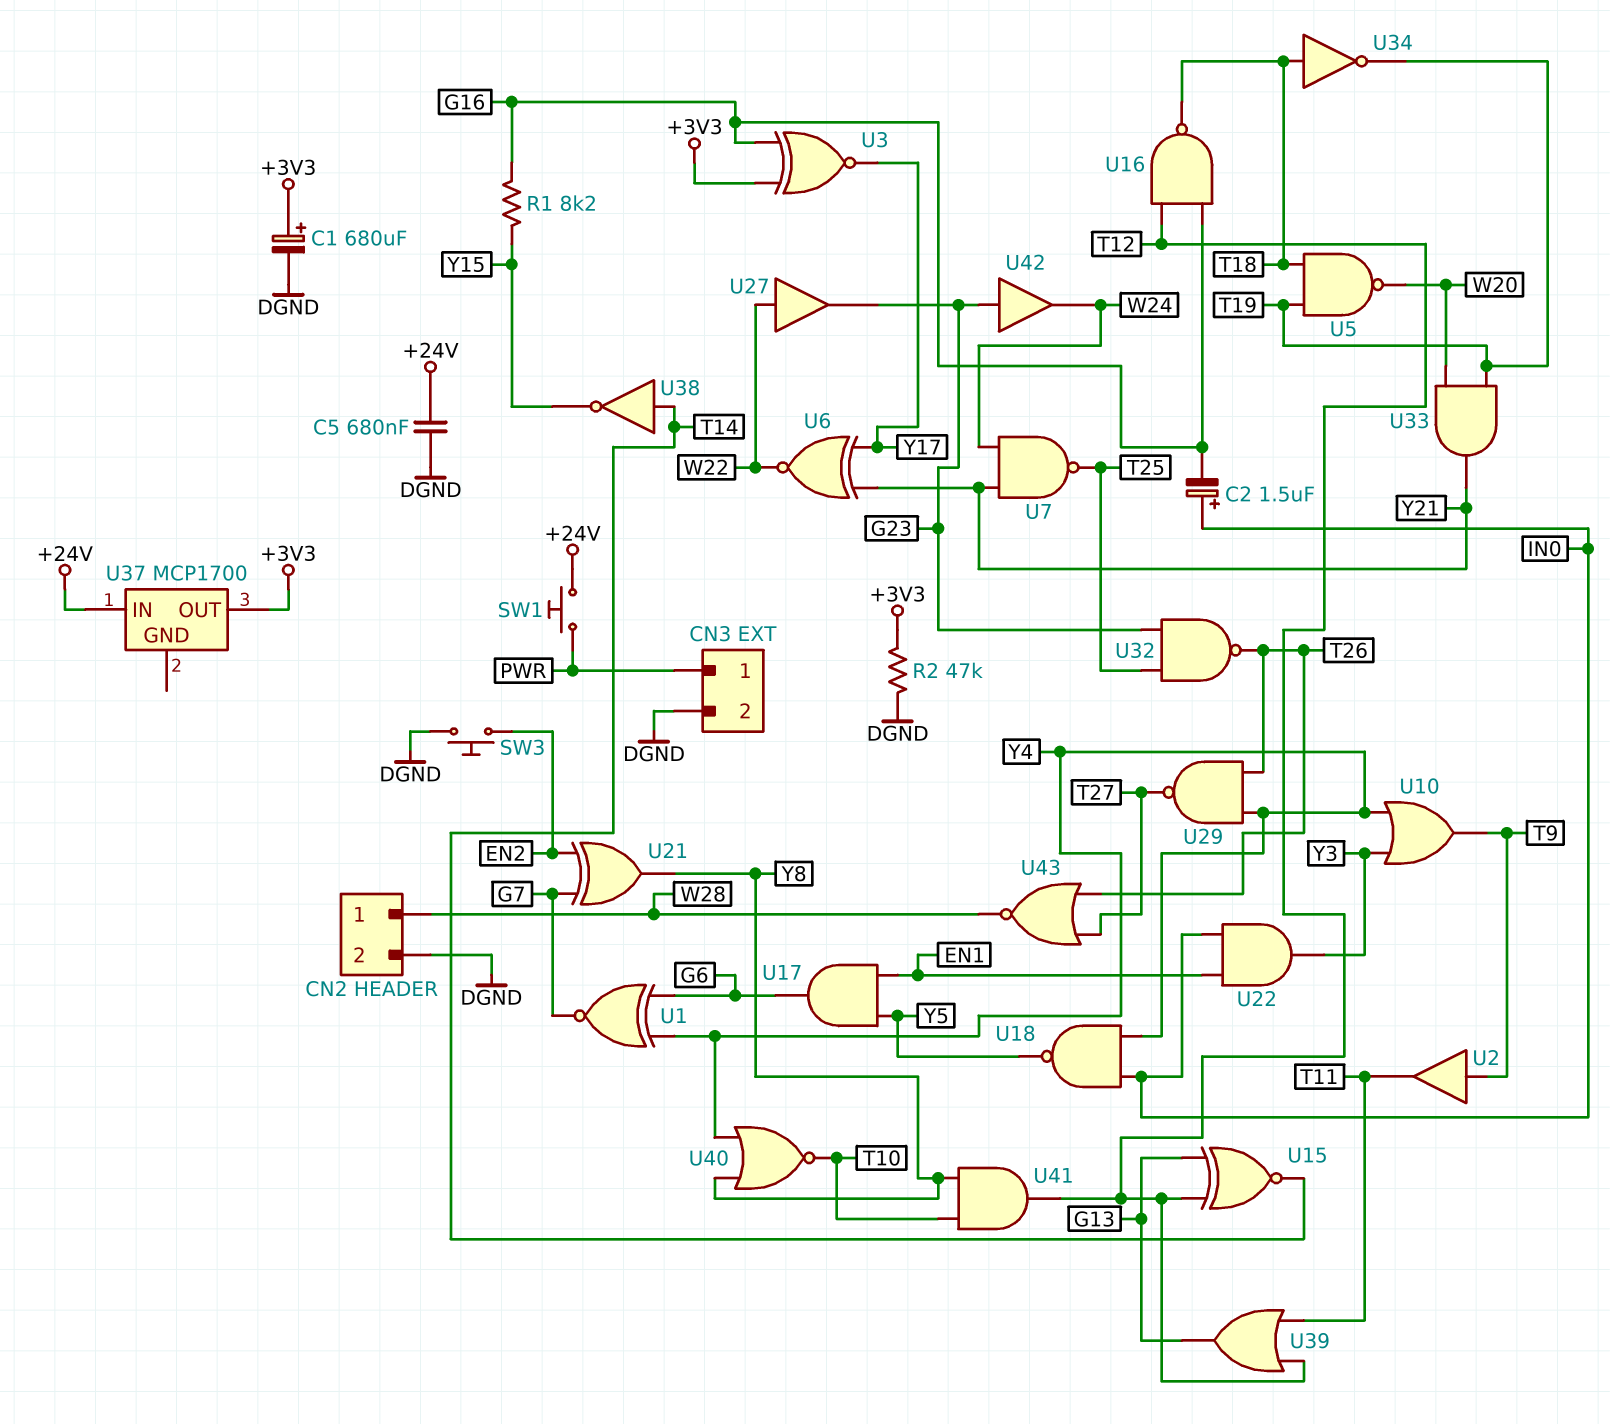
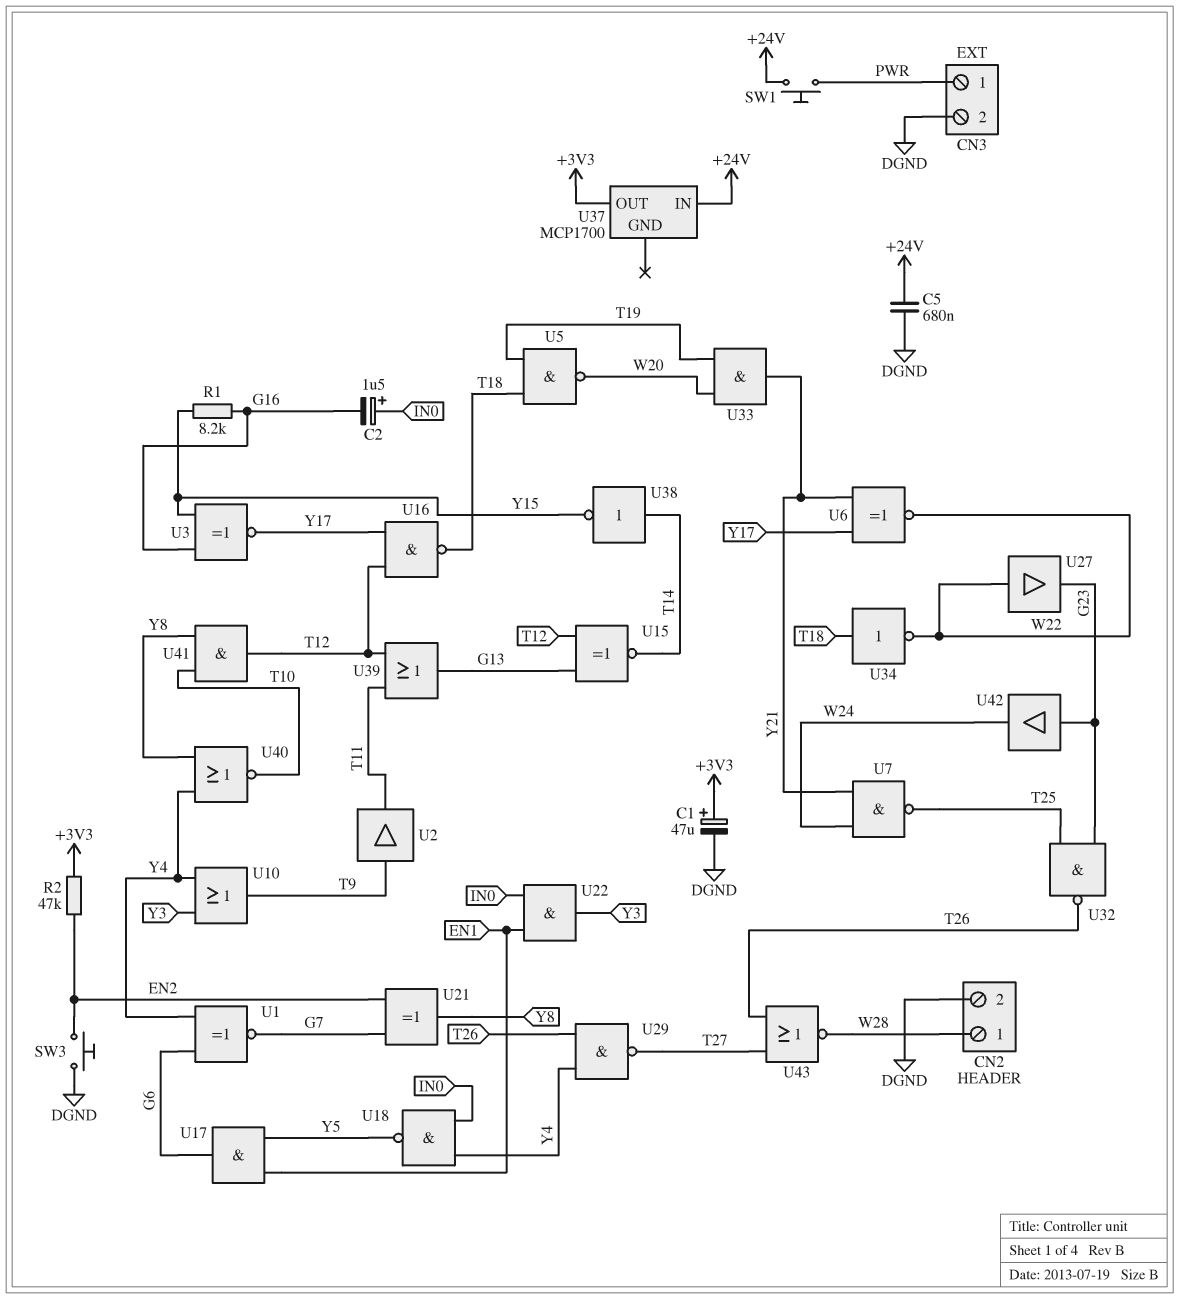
C1: 680uF (plus +3V3, minus DGND) -> 47uF (plus +3V3, minus DGND)
R2: 47k (+3V3, DGND) -> 47k (+3V3, EN2)
U3: XNOR (in +3V3, in G16, out Y17) -> XNOR (in G16, in Y15, out Y17)
U16: NAND (in G16, in T12, out T18) -> NAND (in T12, in Y17, out T18)
U34: NOT (in T18, out T19) -> NOT (in T18, out W22)

